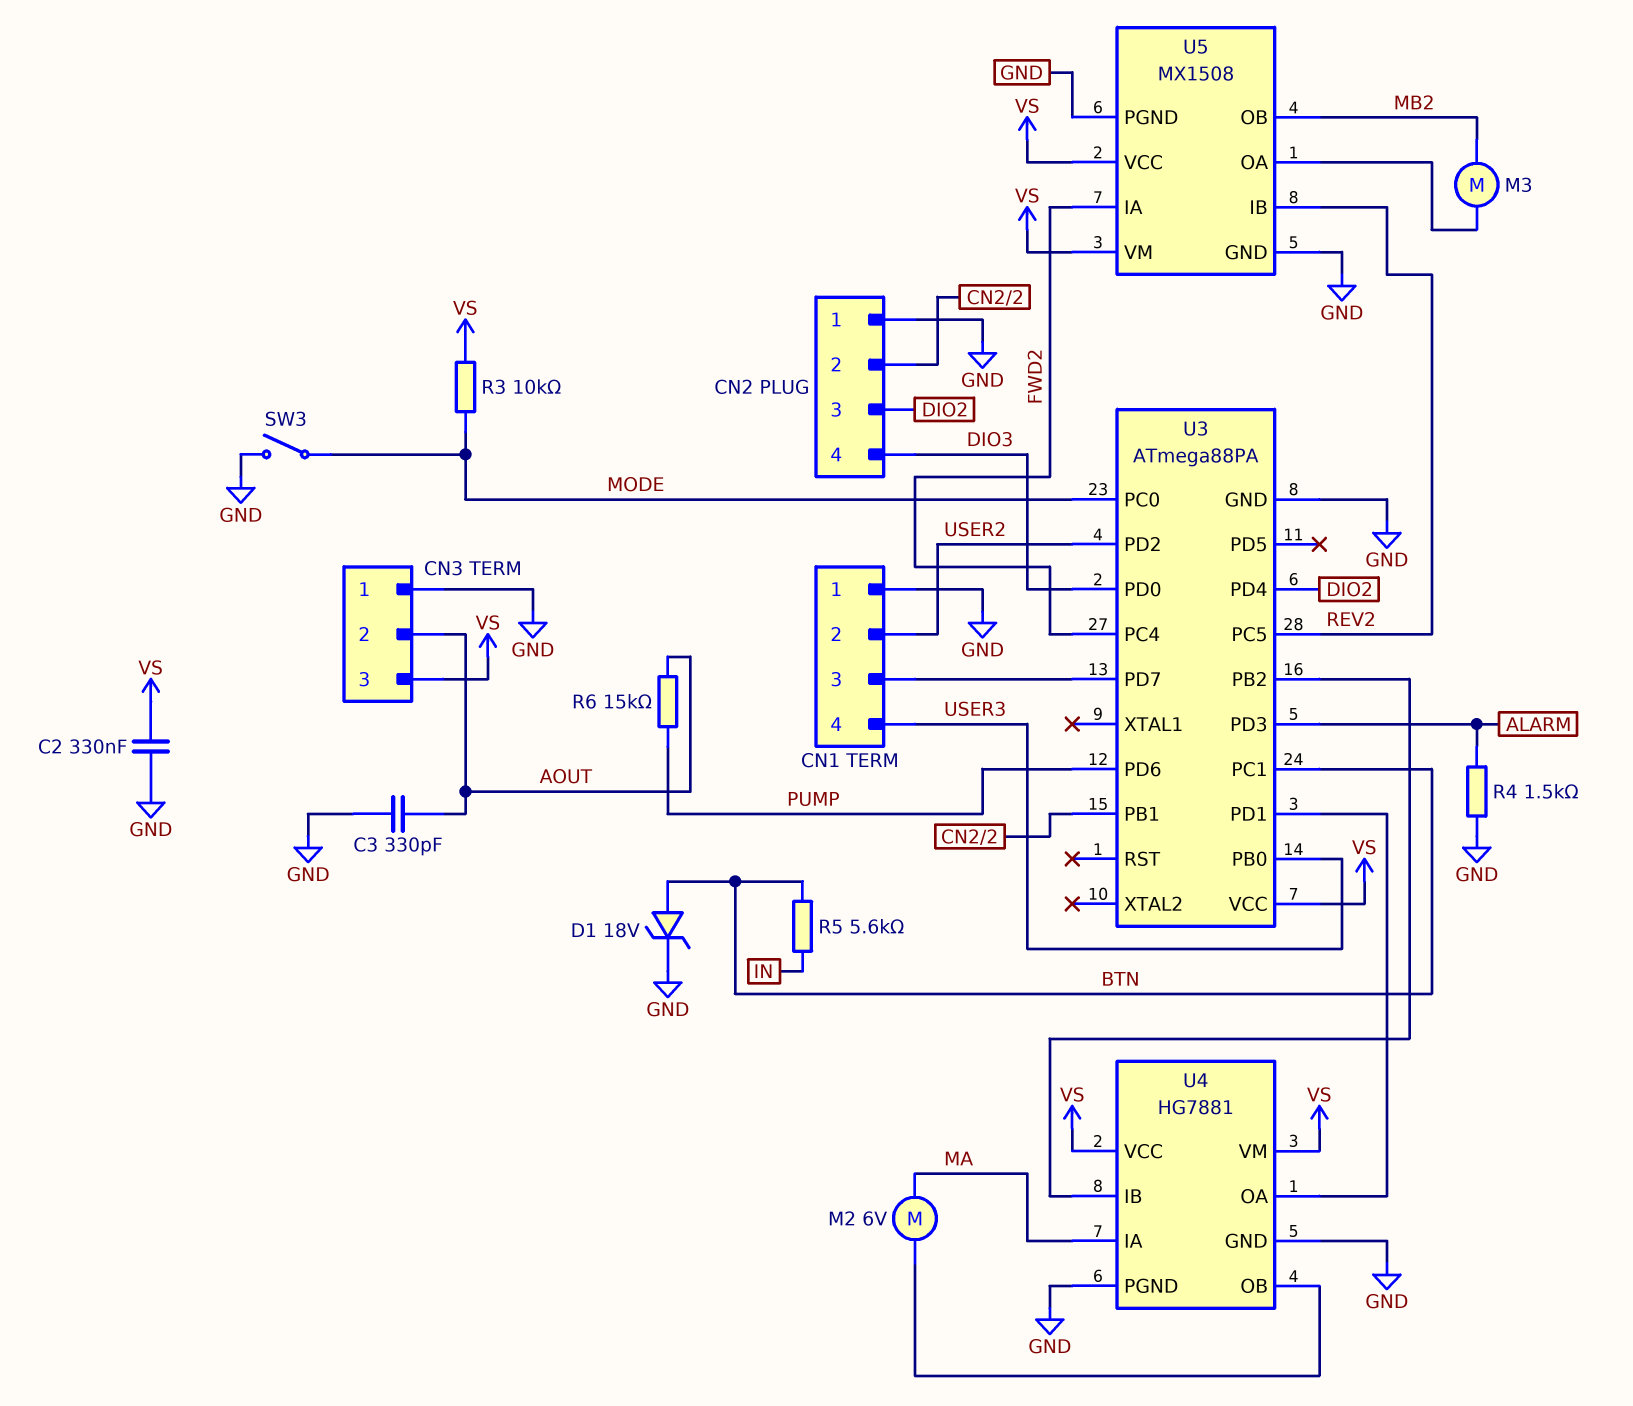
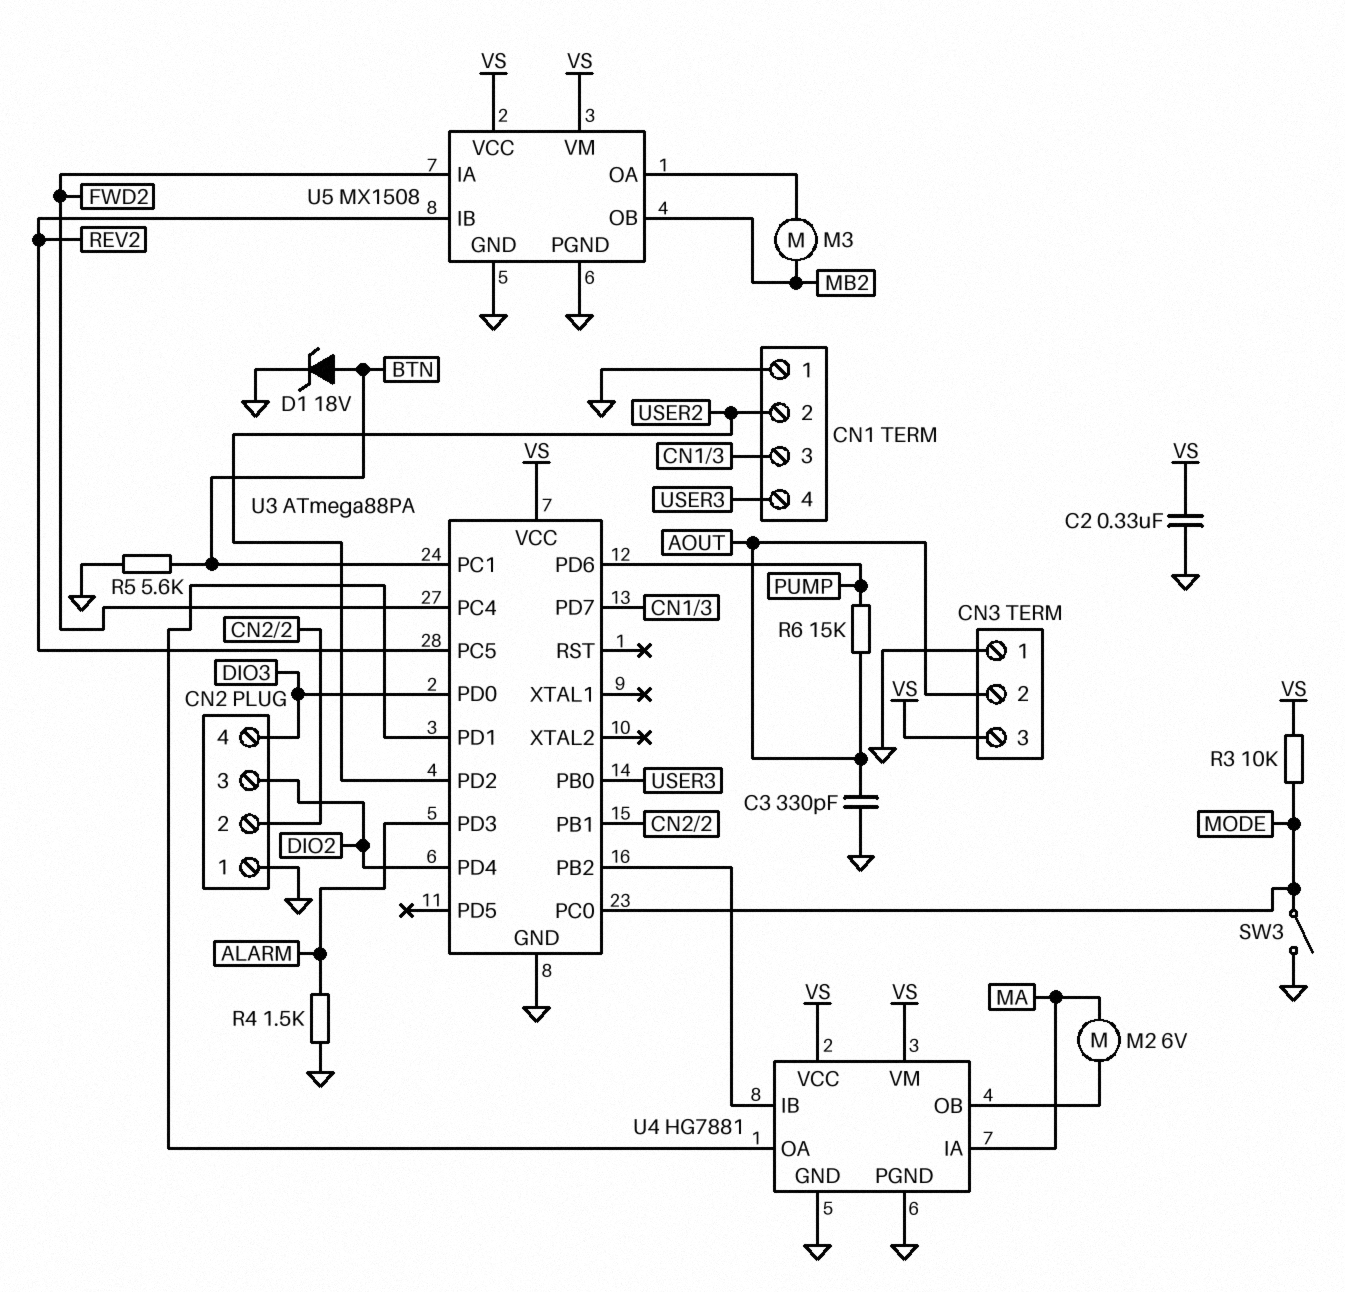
R5: 5.6k (BTN, IN) -> 5.6k (BTN, GND)

